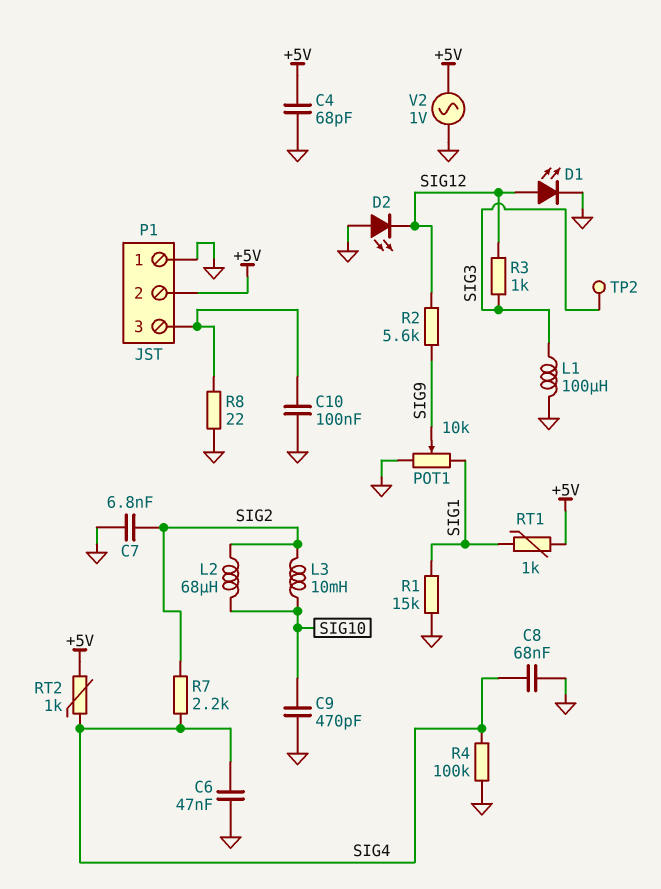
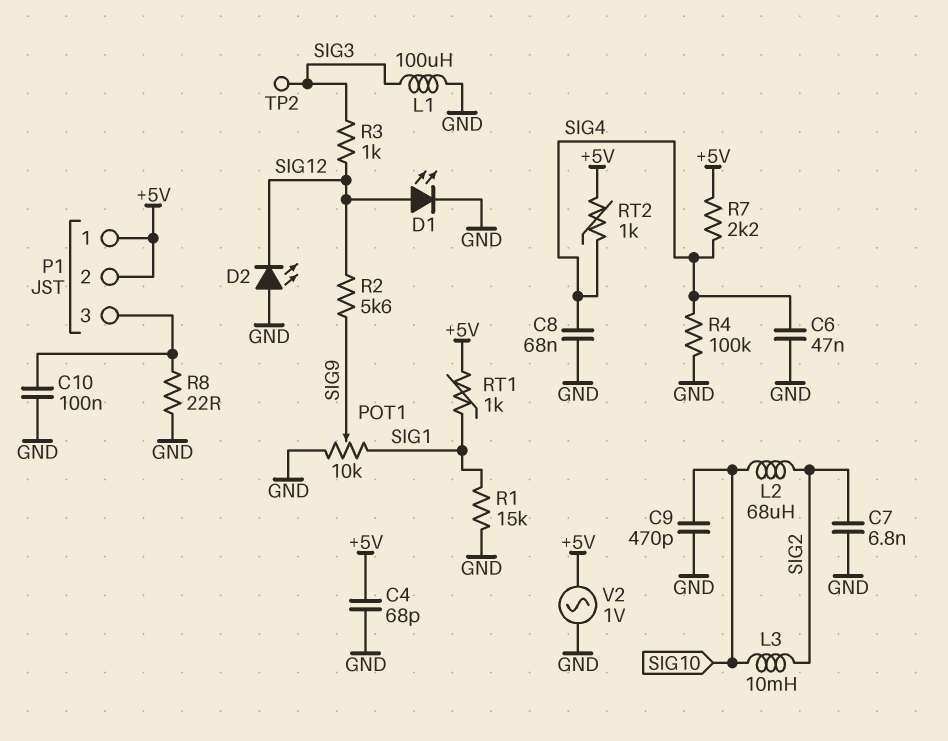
P1 pin 1: GND -> +5V
R7: 2.2k (SIG2, SIG4) -> 2.2k (+5V, SIG4)

